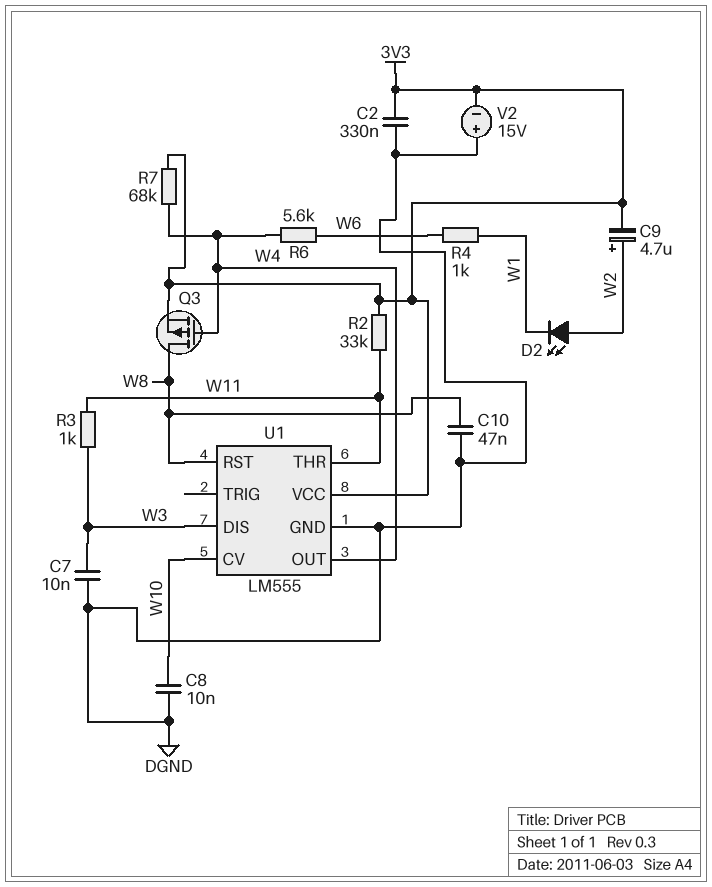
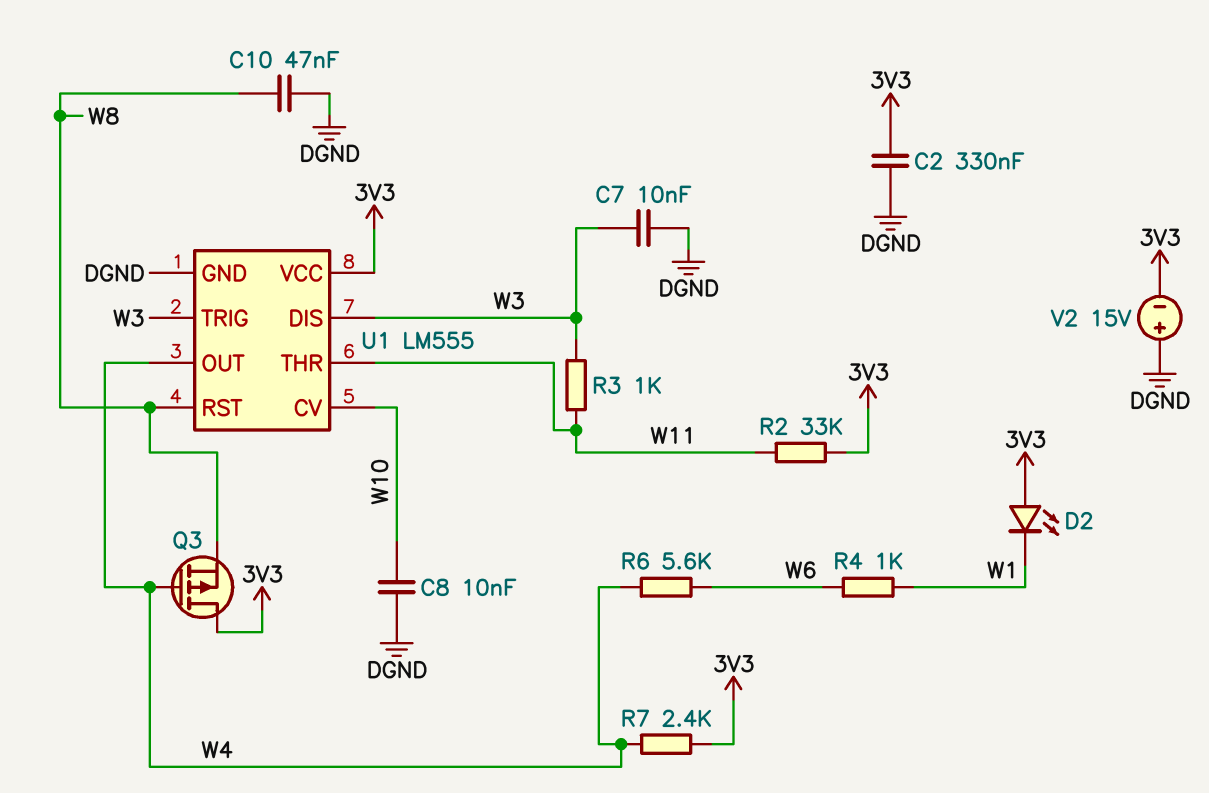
C9: 4.7uF (plus W2, minus 3V3) -> none
D2: LED (A W2, K W1) -> LED (A 3V3, K W1)
Q3: PMOS (G W4, D W8, S 3V3) -> PMOS (G W4, D 3V3, S W8)
R7: 68k (3V3, W4) -> 2.4k (3V3, W4)
U1 pin TRIG: none -> W3

